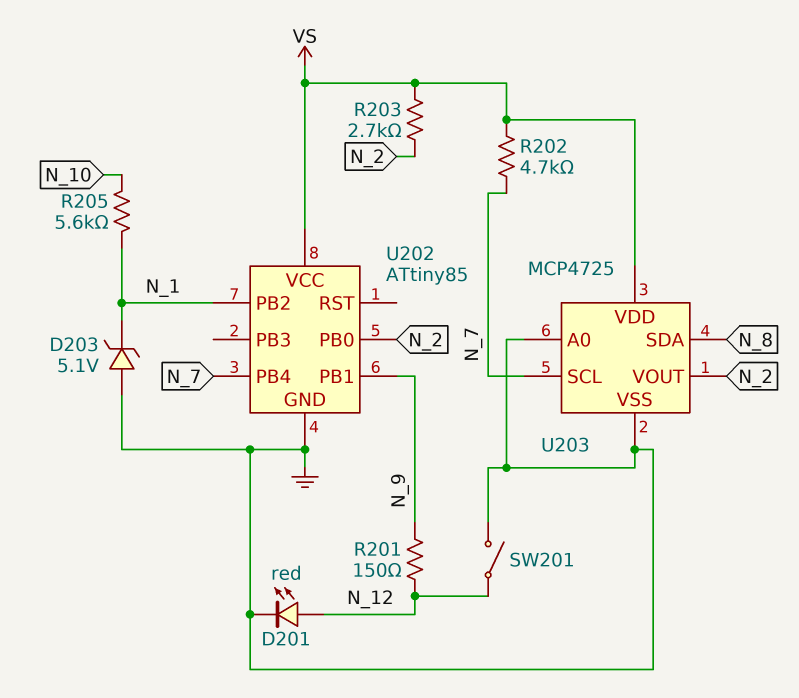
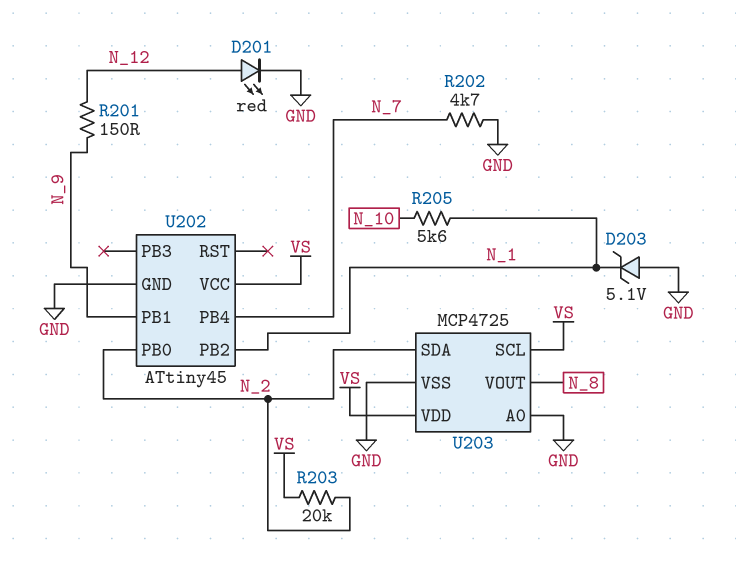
R202: 4.7k (N_7, VS) -> 4.7k (GND, N_7)
R203: 2.7k (N_2, VS) -> 20k (N_2, VS)
SW201: switch (GND, N_12) -> none
U202: ATtiny85 -> ATtiny45
U203 pin SCL: N_7 -> VS
U203 pin SDA: N_8 -> N_2
U203 pin VOUT: N_2 -> N_8

